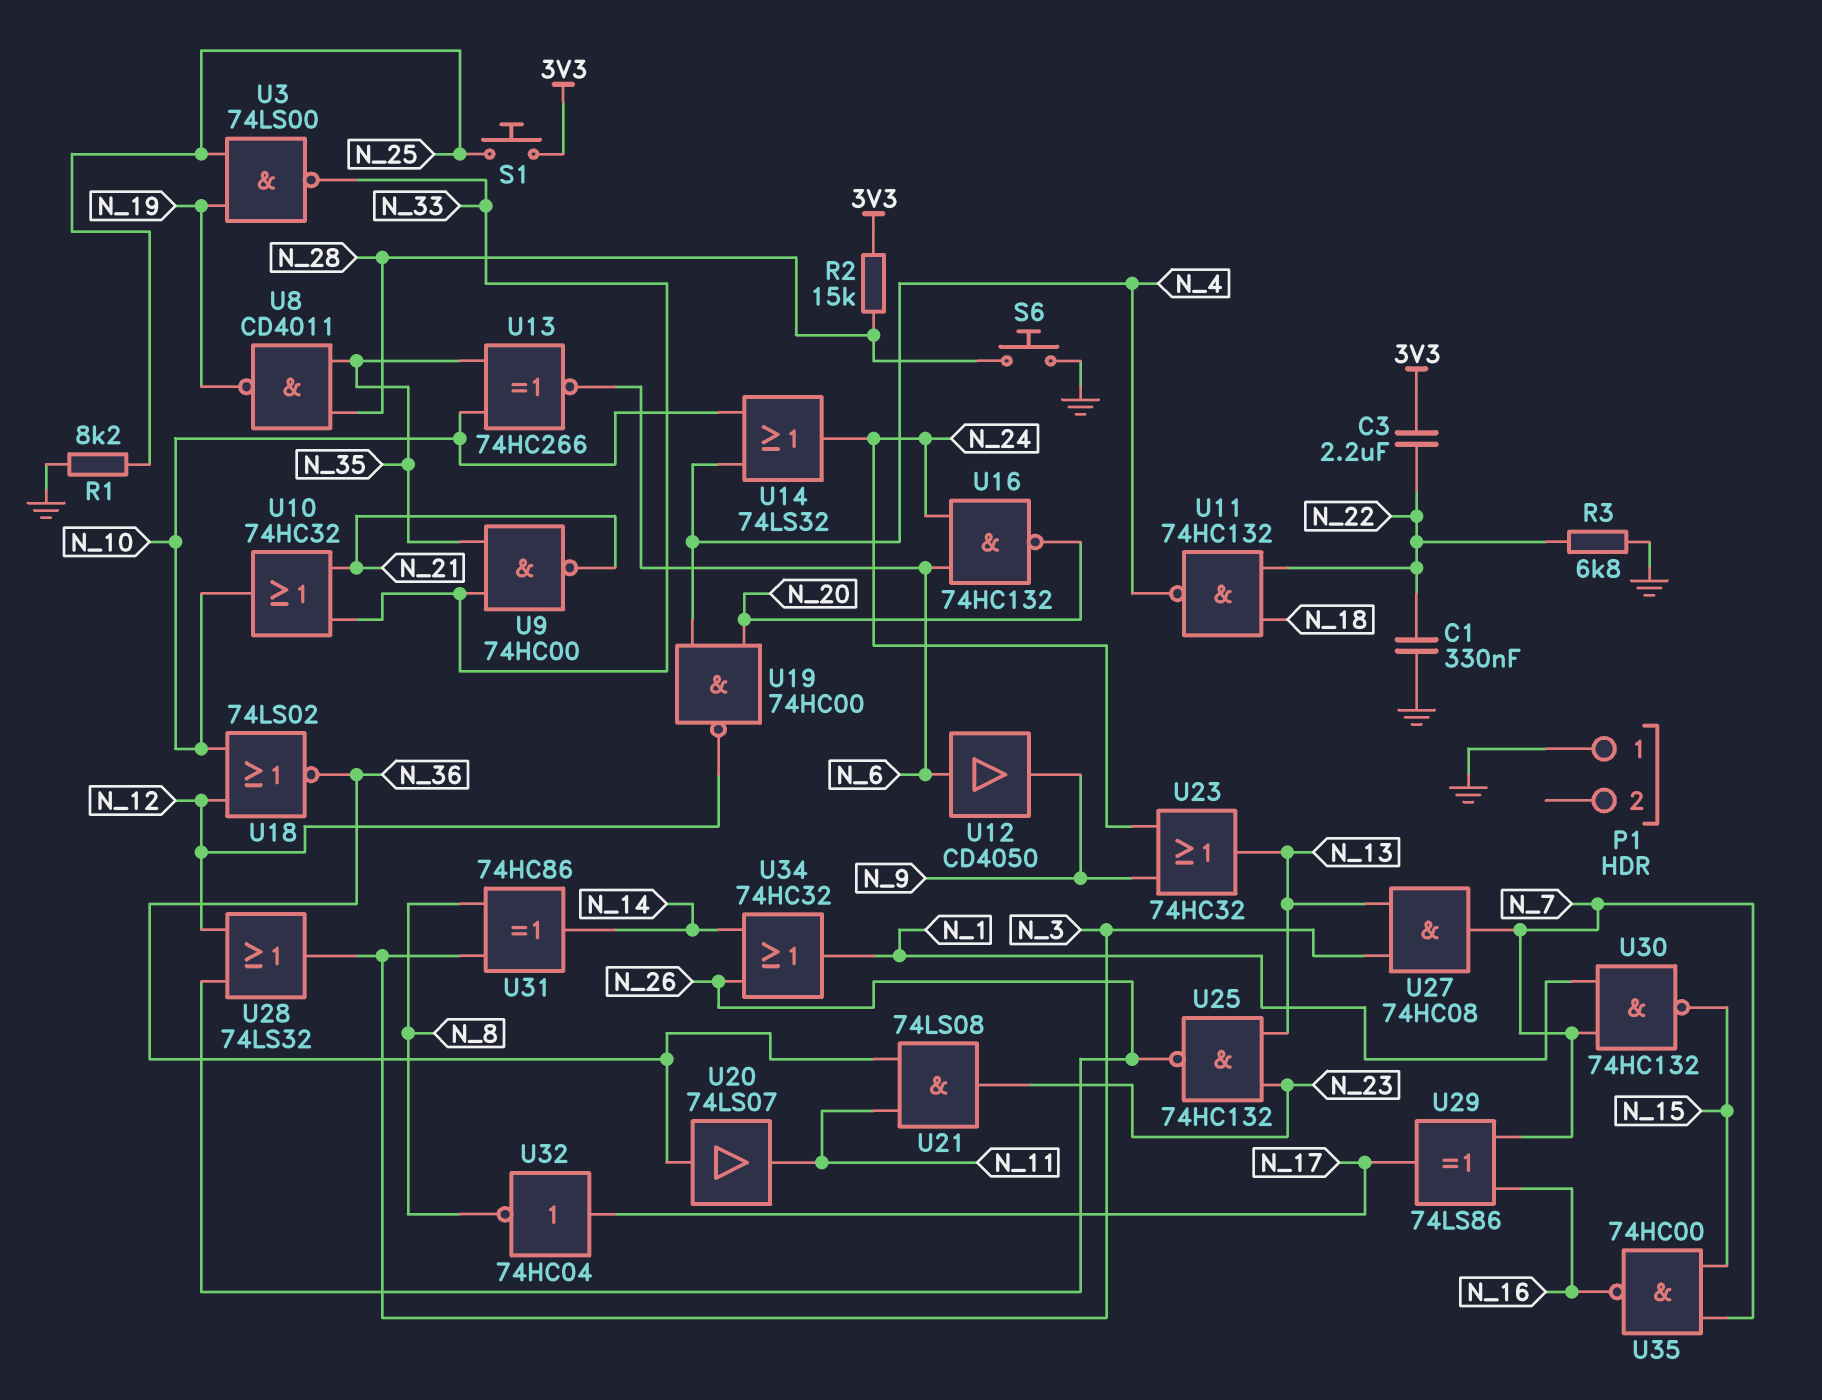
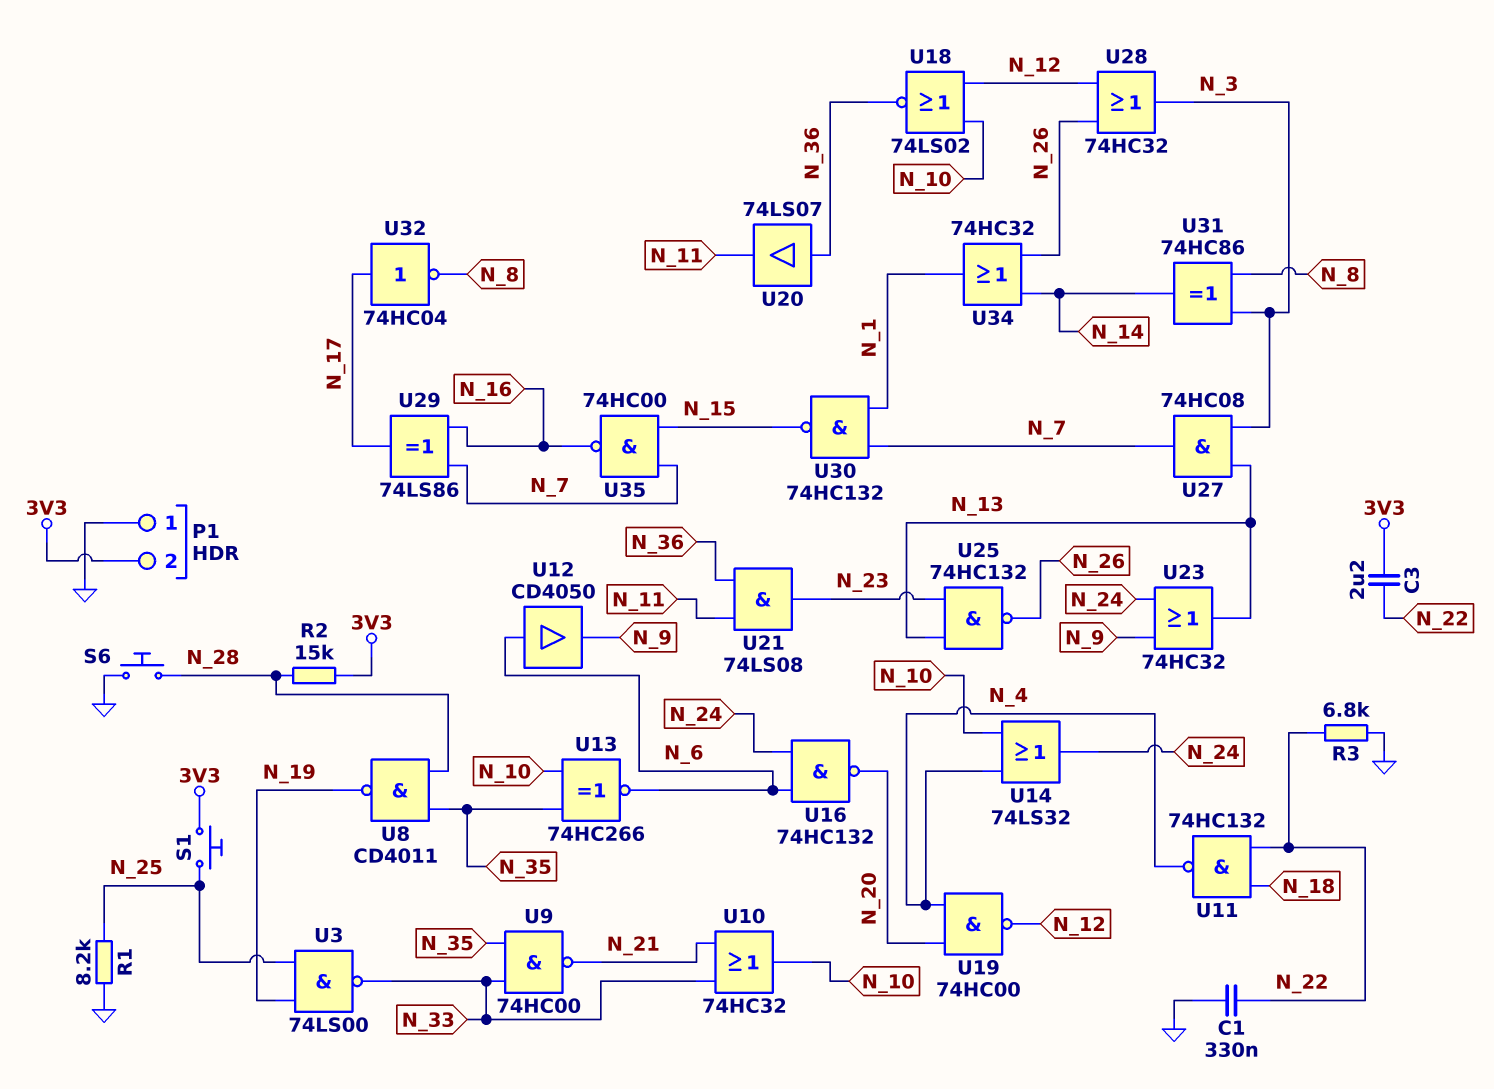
P1 pin 2: none -> 3V3
U28: OR 74LS32 (in N_12, in N_26, out N_3) -> OR 74HC32 (in N_12, in N_26, out N_3)

